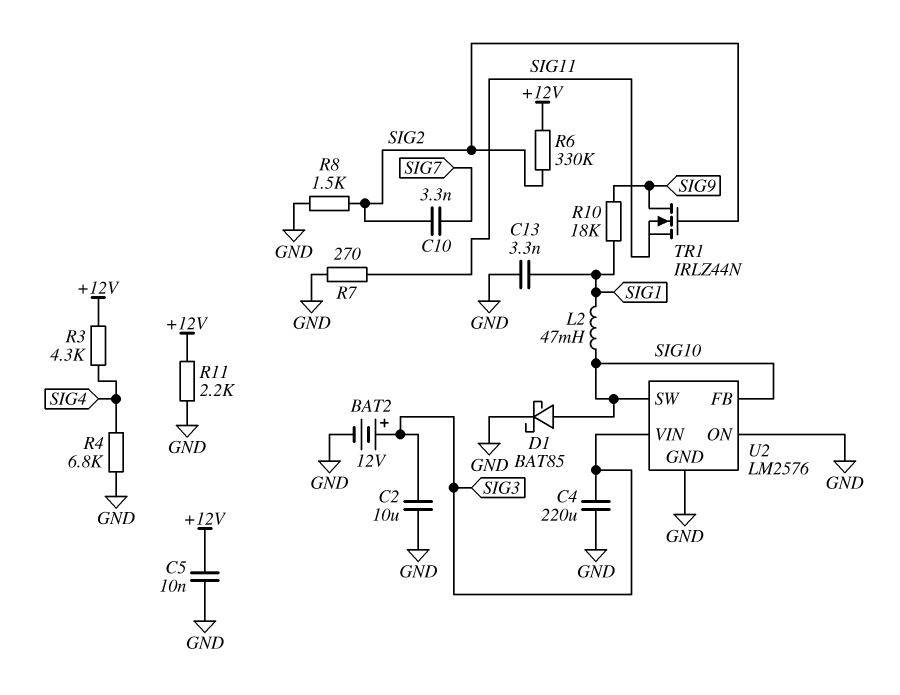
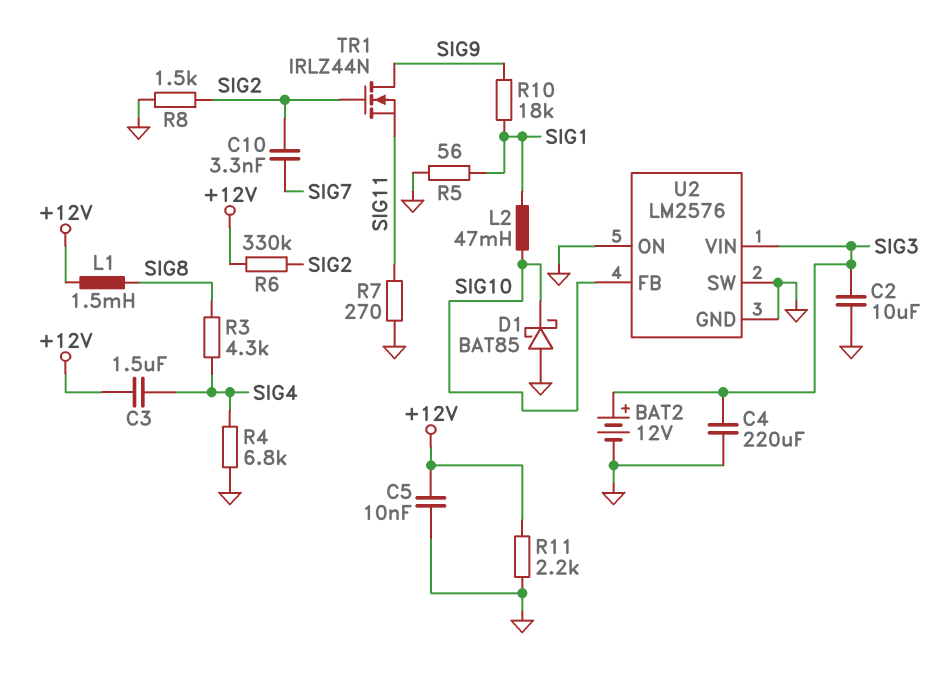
C3: none -> 1.5uF (+12V, SIG4)
C13: 3.3nF (GND, SIG1) -> none
D1: schottky BAT85 (A SIG10, K GND) -> schottky BAT85 (A GND, K SIG10)
L1: none -> 1.5mH (+12V, SIG8)
R3: 4.3k (+12V, SIG4) -> 4.3k (SIG4, SIG8)
R5: none -> 56 (GND, SIG1)
U2 pin SW: SIG10 -> GND

